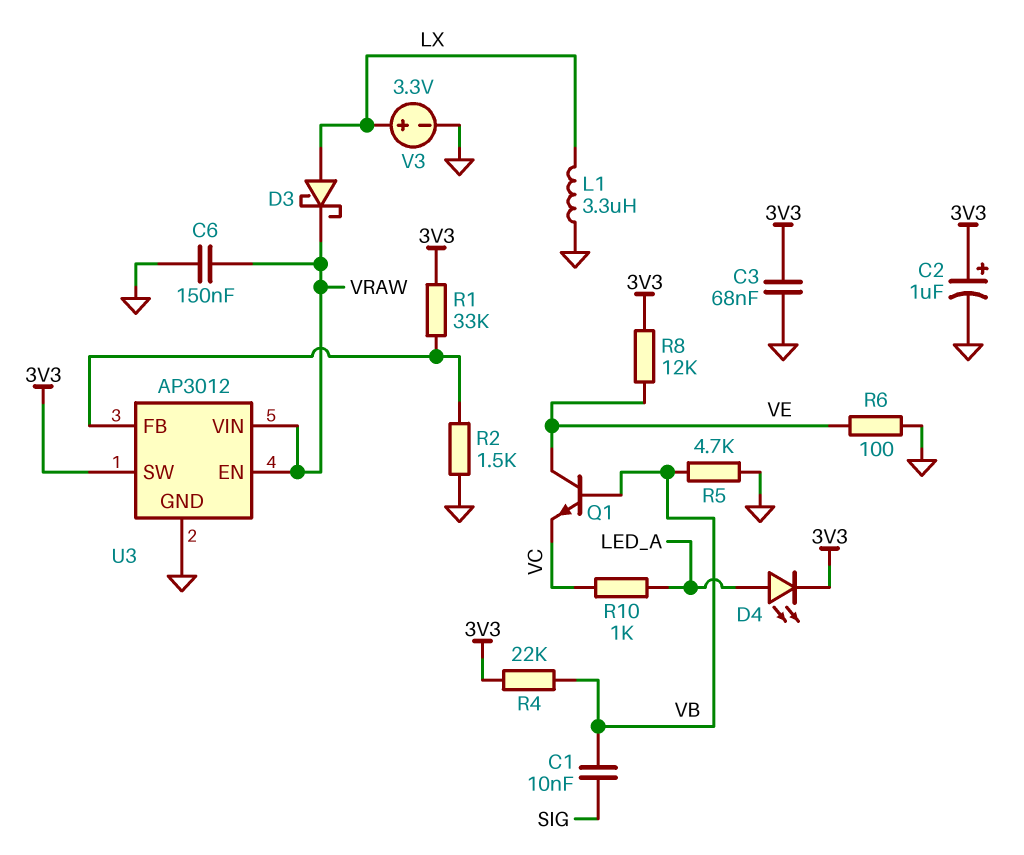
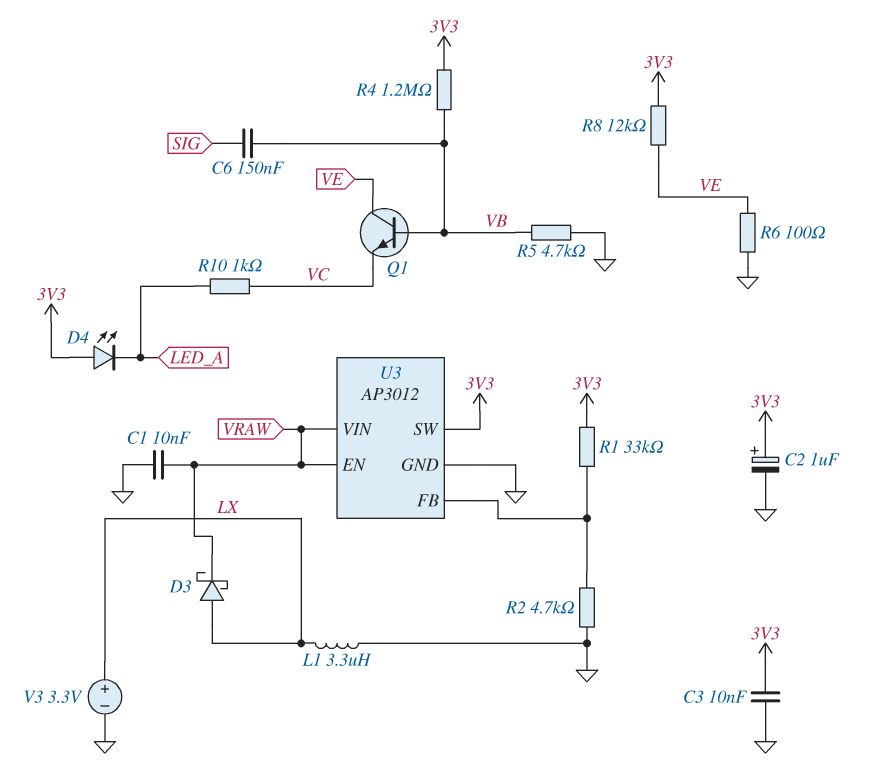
C1: 10nF (SIG, VB) -> 10nF (GND, VRAW)
C3: 68nF (3V3, GND) -> 10nF (3V3, GND)
C6: 150nF (GND, VRAW) -> 150nF (SIG, VB)
D4: LED (A LED_A, K 3V3) -> LED (A 3V3, K LED_A)
R2: 1.5k (GND, U3/FB) -> 4.7k (GND, U3/FB)
R4: 22k (3V3, VB) -> 1.2M (3V3, VB)

